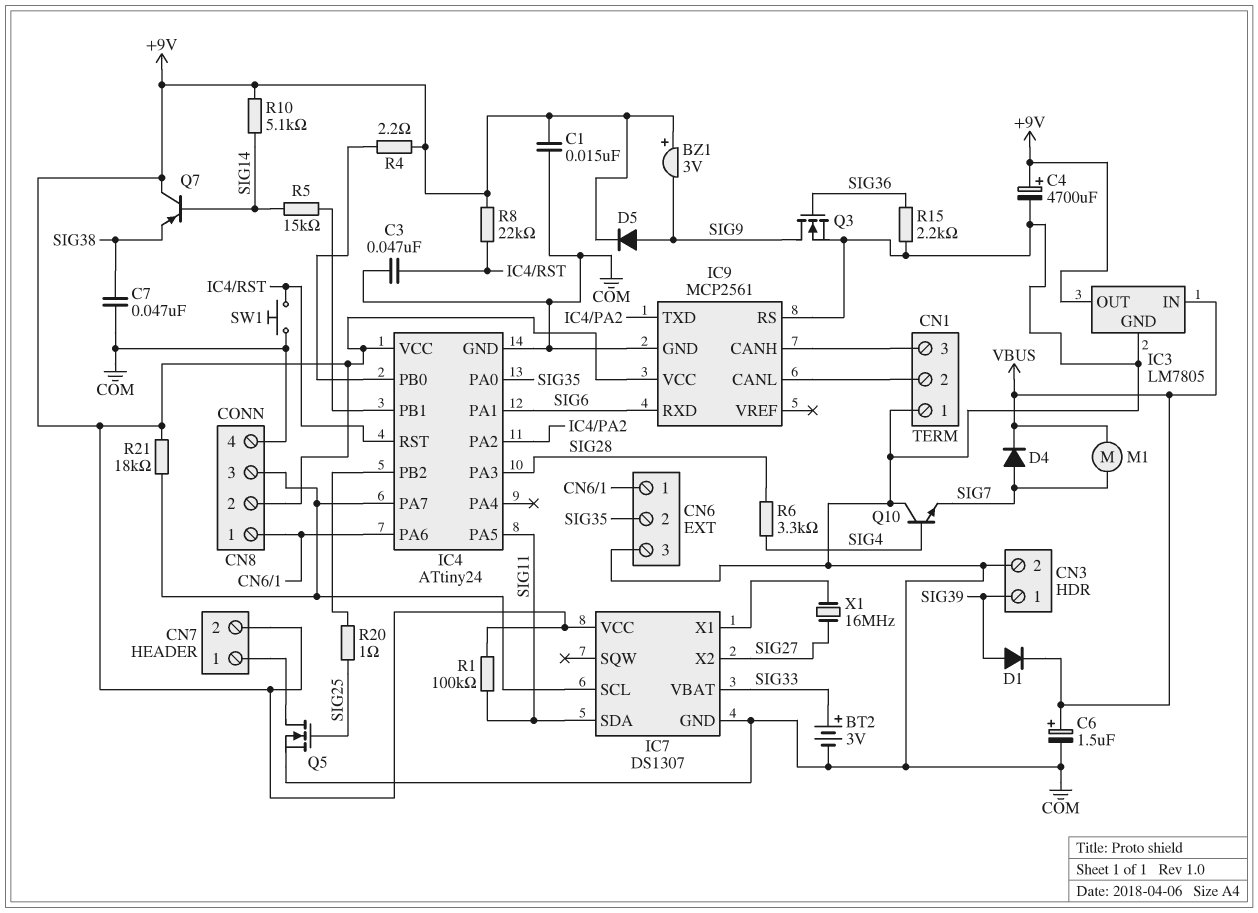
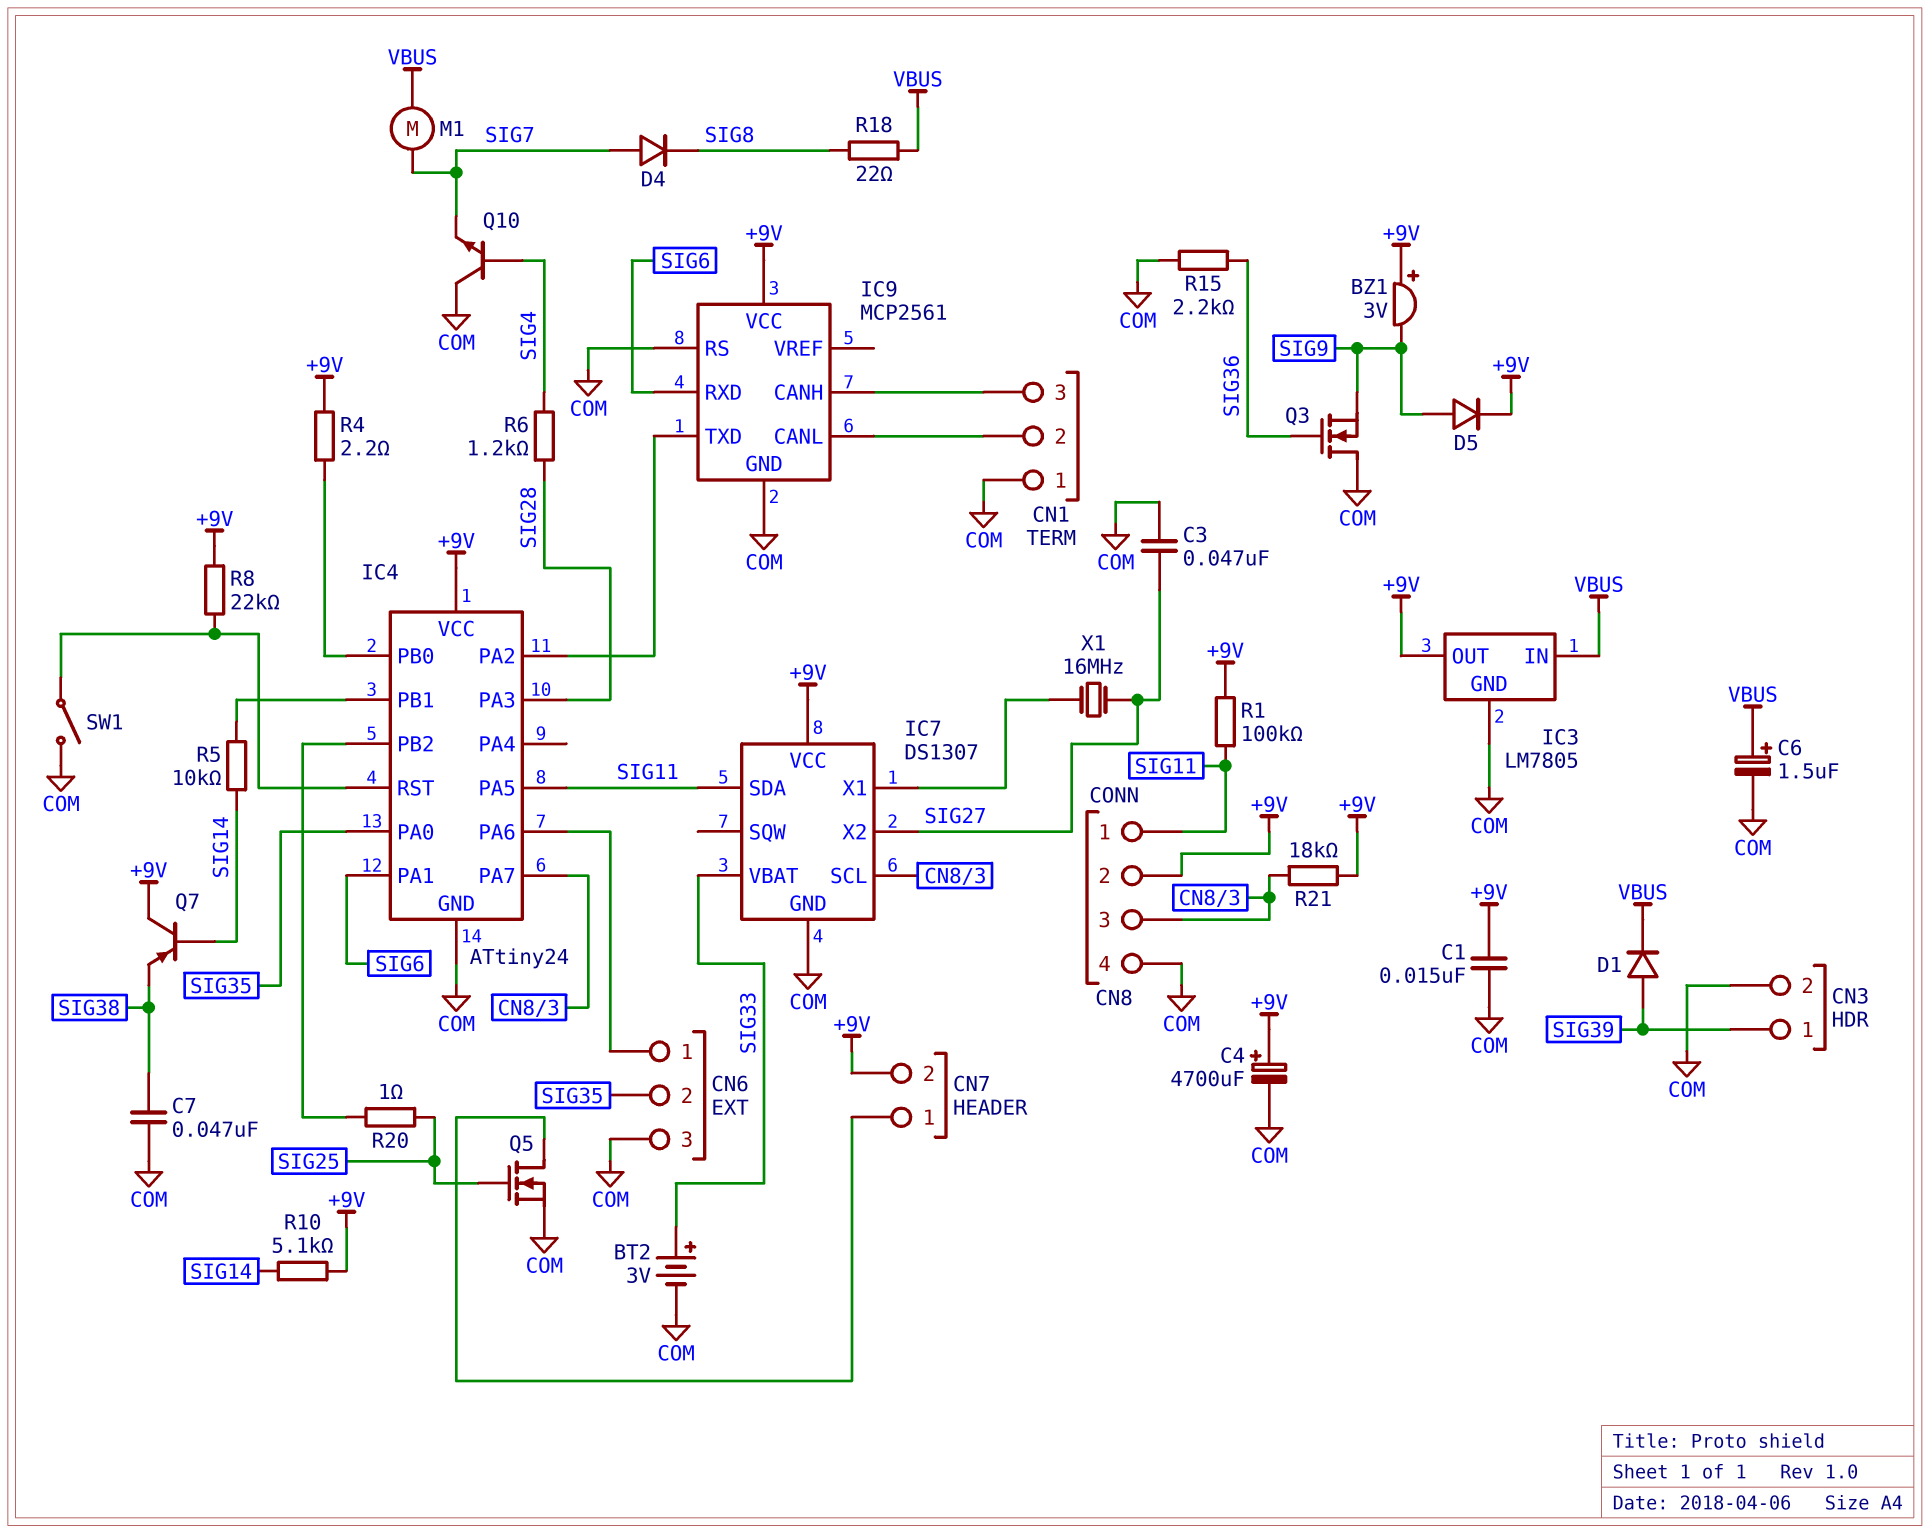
C3: 47nF (COM, IC4/RST) -> 47nF (COM, SIG27)
CN8 pin 1: CN6/1 -> SIG11
D4: diode (A SIG7, K VBUS) -> diode (A SIG7, K SIG8)
Q3: NMOS (G SIG36, D SIG9, S COM) -> NMOS (G SIG36, D COM, S SIG9)
R5: 15k (IC4/PB1, SIG14) -> 10k (IC4/PB1, SIG14)
R6: 3.3k (SIG4, SIG28) -> 1.2k (SIG4, SIG28)
R18: none -> 22 (SIG8, VBUS)
SW1: button (COM, IC4/RST) -> switch (COM, IC4/RST)

